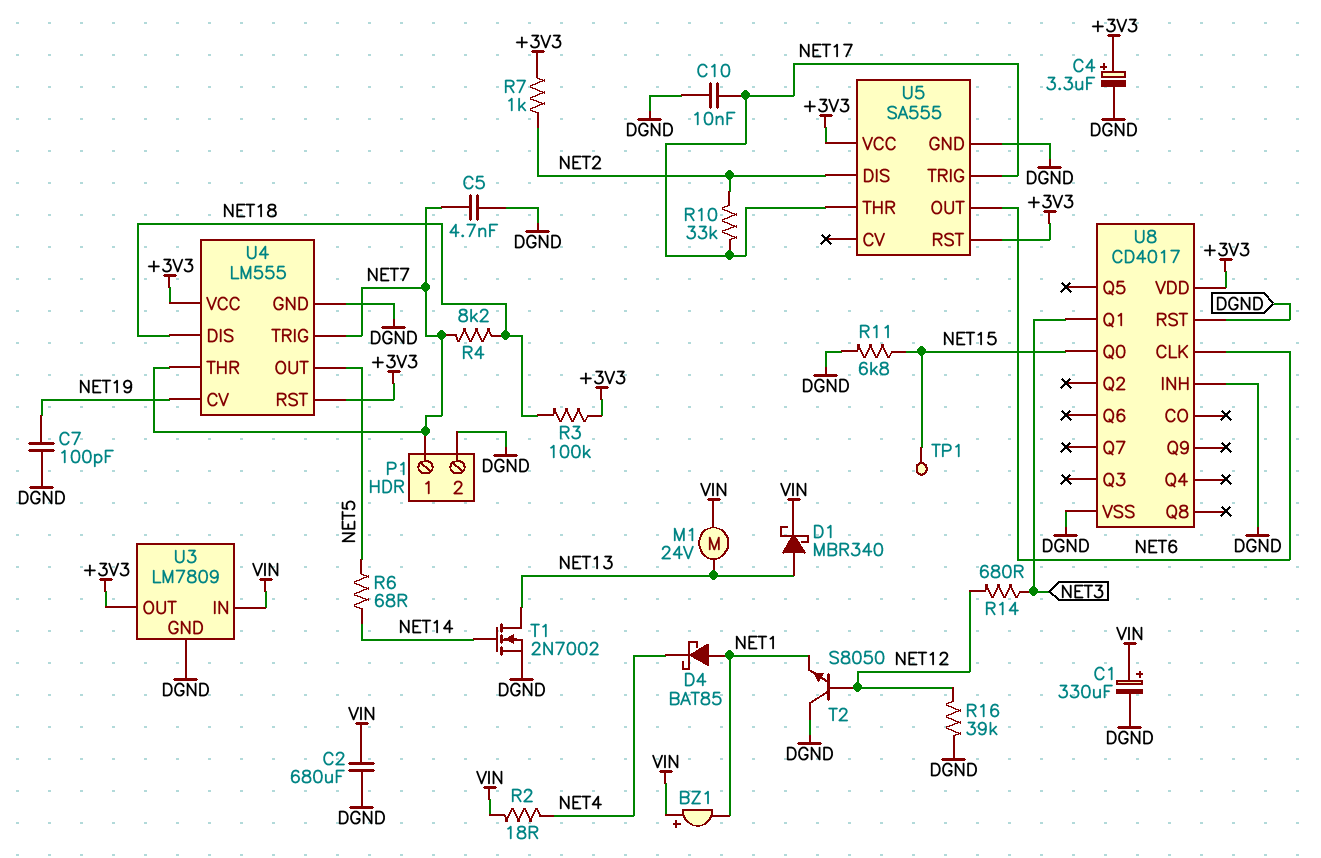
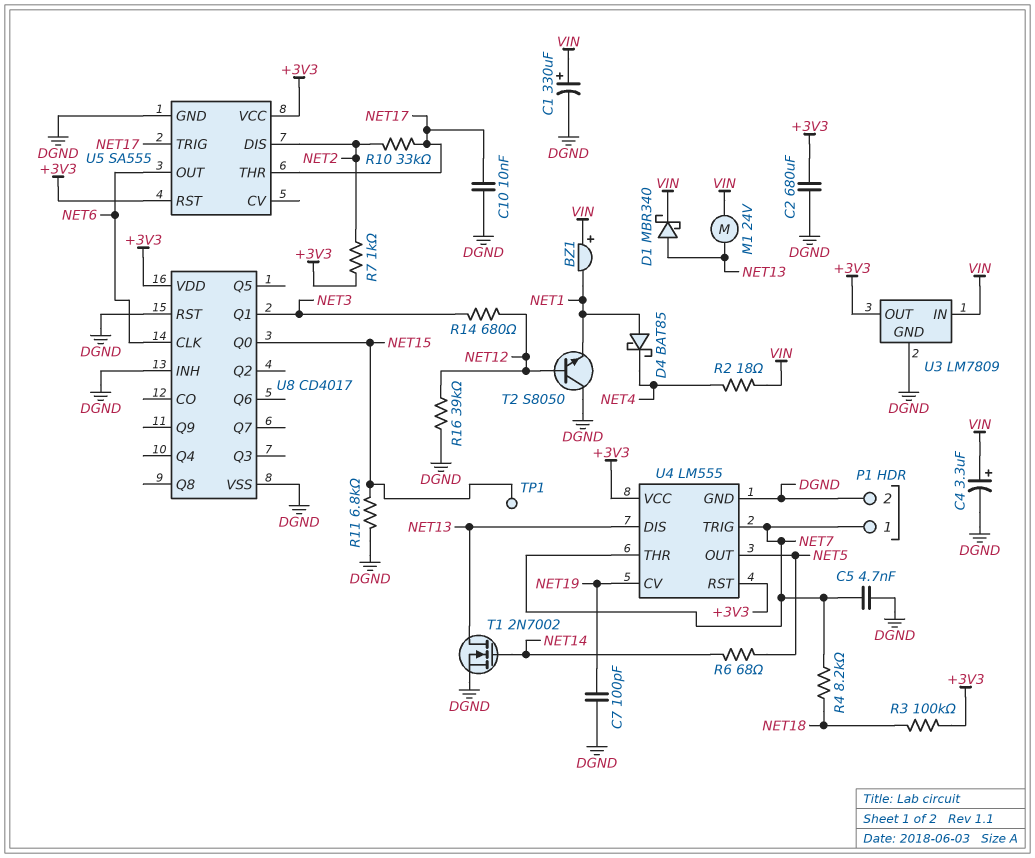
C2: 680uF (DGND, VIN) -> 680uF (+3V3, DGND)
C4: 3.3uF (plus +3V3, minus DGND) -> 3.3uF (plus VIN, minus DGND)
U4 pin DIS: NET18 -> NET13

